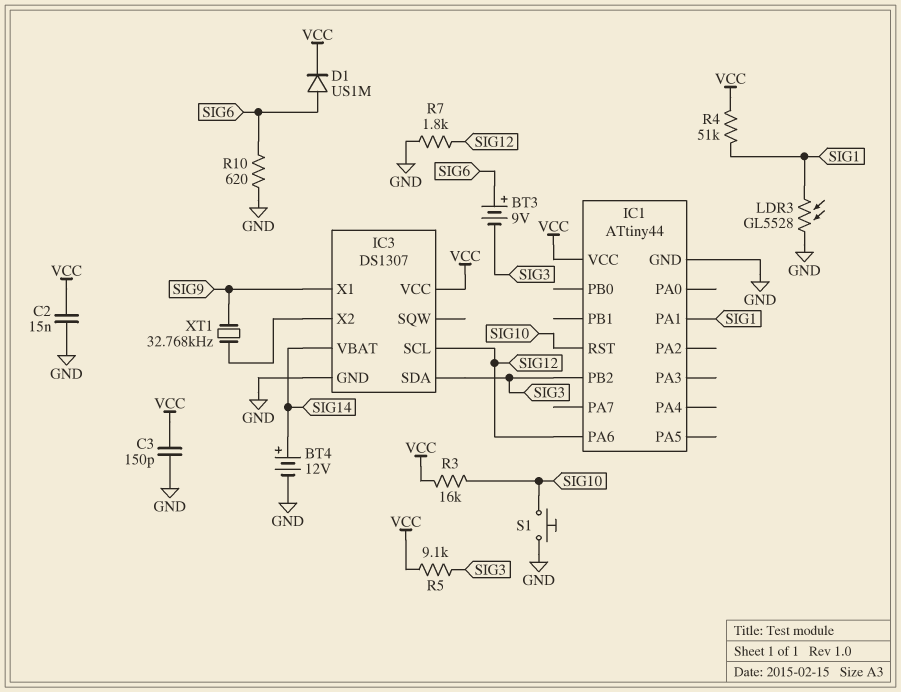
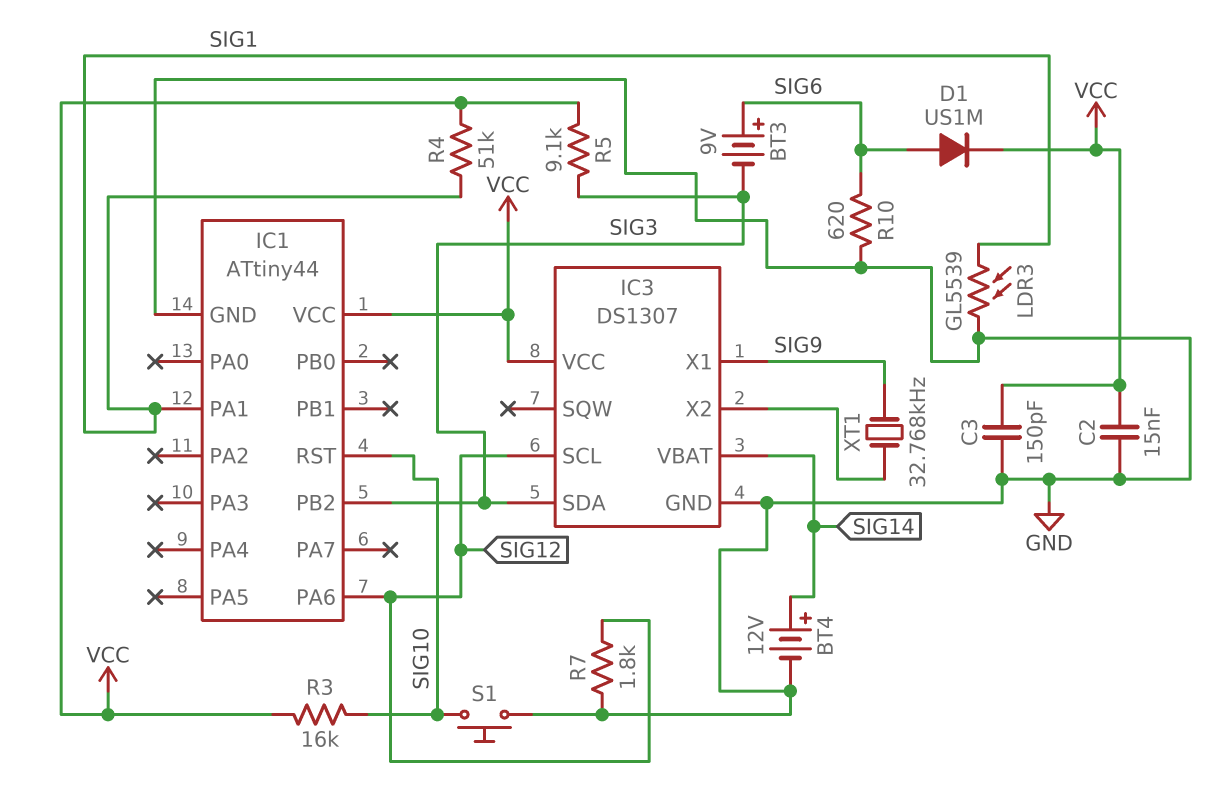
LDR3: GL5528 (GND, SIG1) -> GL5539 (GND, SIG1)

